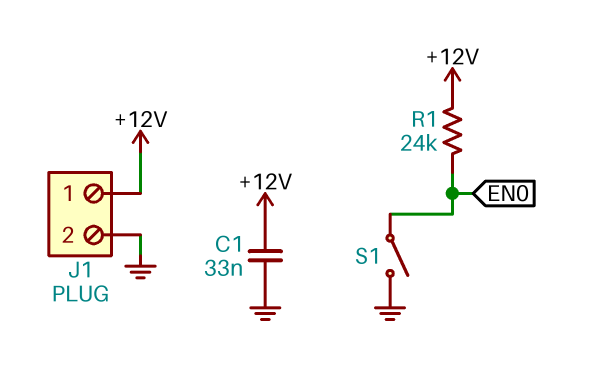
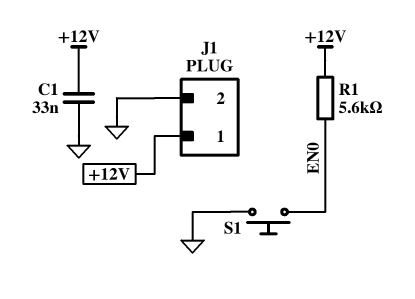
R1: 24k (+12V, EN0) -> 5.6k (+12V, EN0)
S1: switch (EN0, GND) -> button (EN0, GND)

